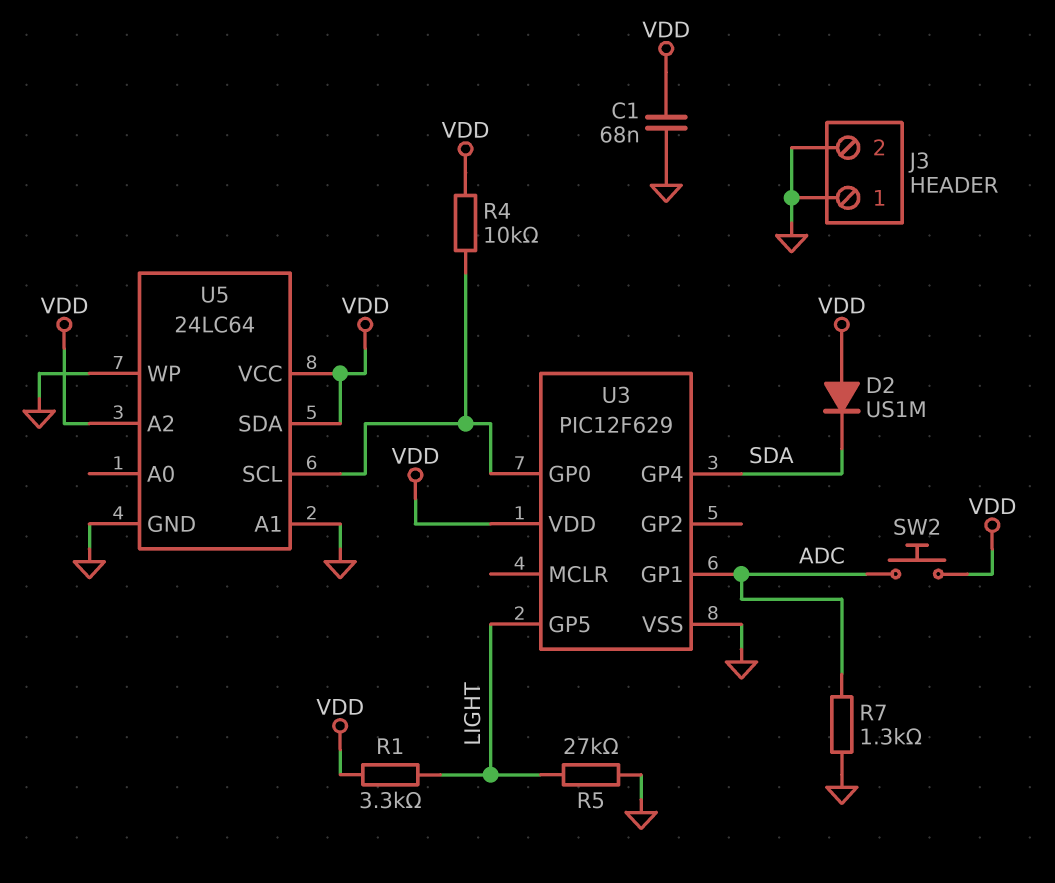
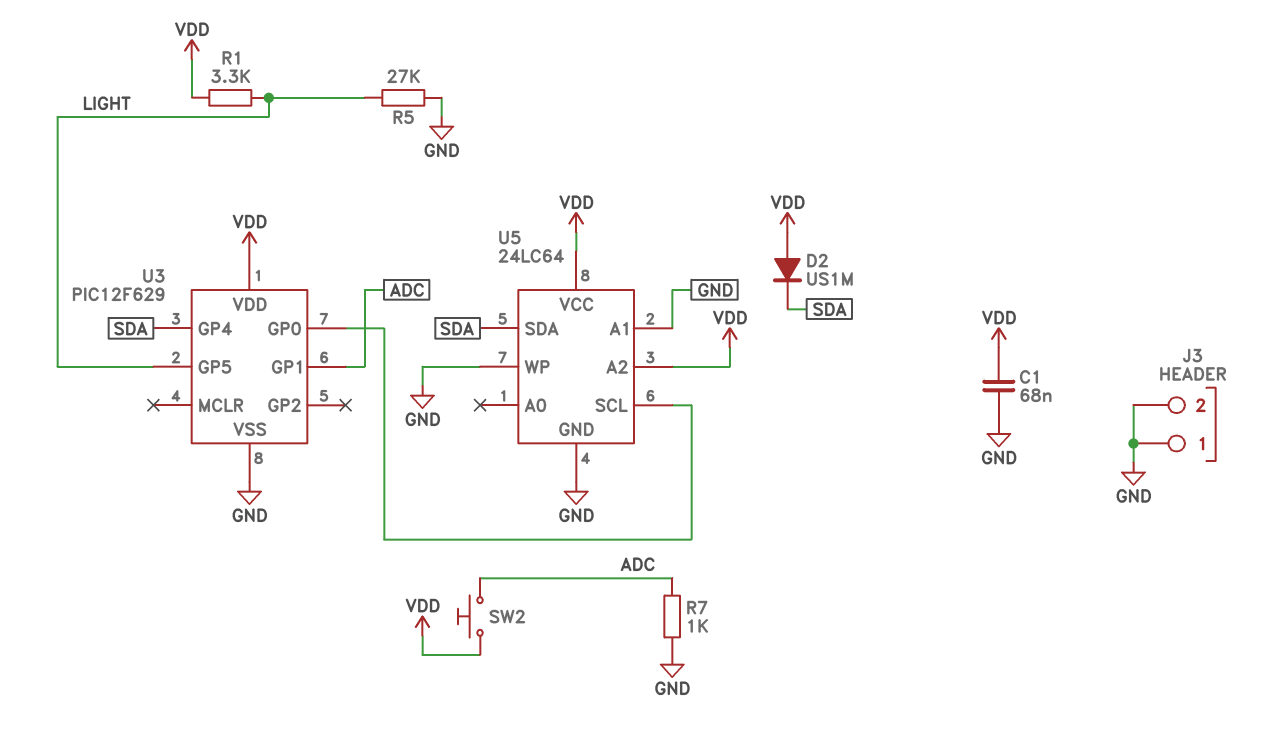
R4: 10k (U3/GP0, VDD) -> none
R7: 1.3k (ADC, GND) -> 1k (ADC, GND)
U5 pin SDA: VDD -> SDA

